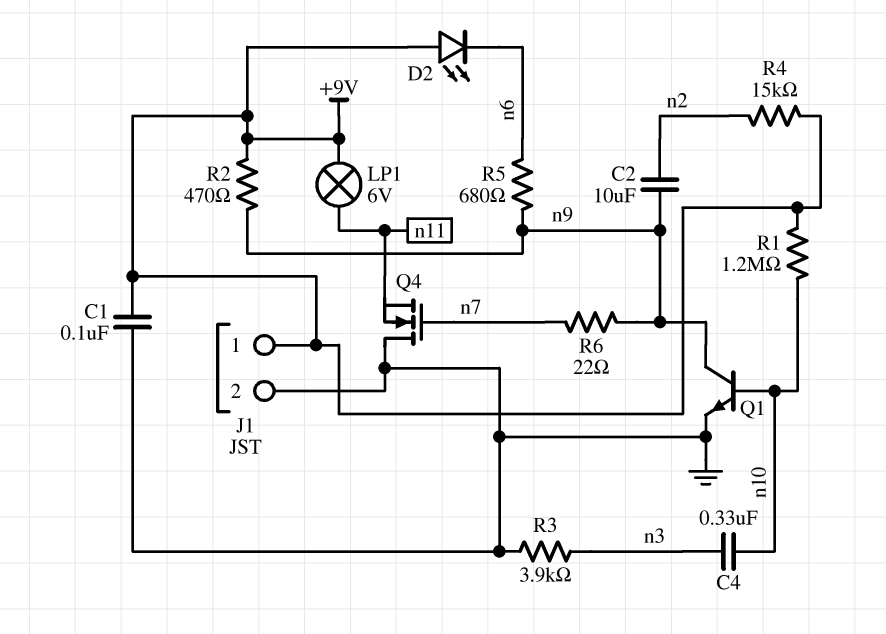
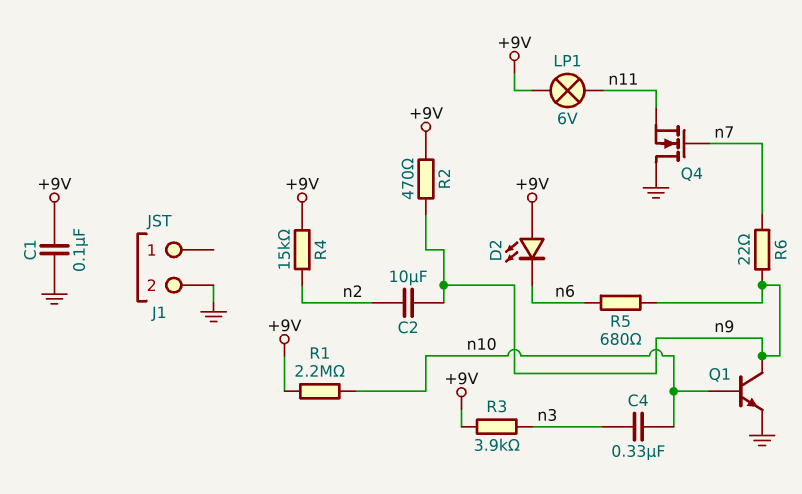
J1 pin 1: +9V -> none
R1: 1.2M (+9V, n10) -> 2.2M (+9V, n10)
R3: 3.9k (GND, n3) -> 3.9k (+9V, n3)

